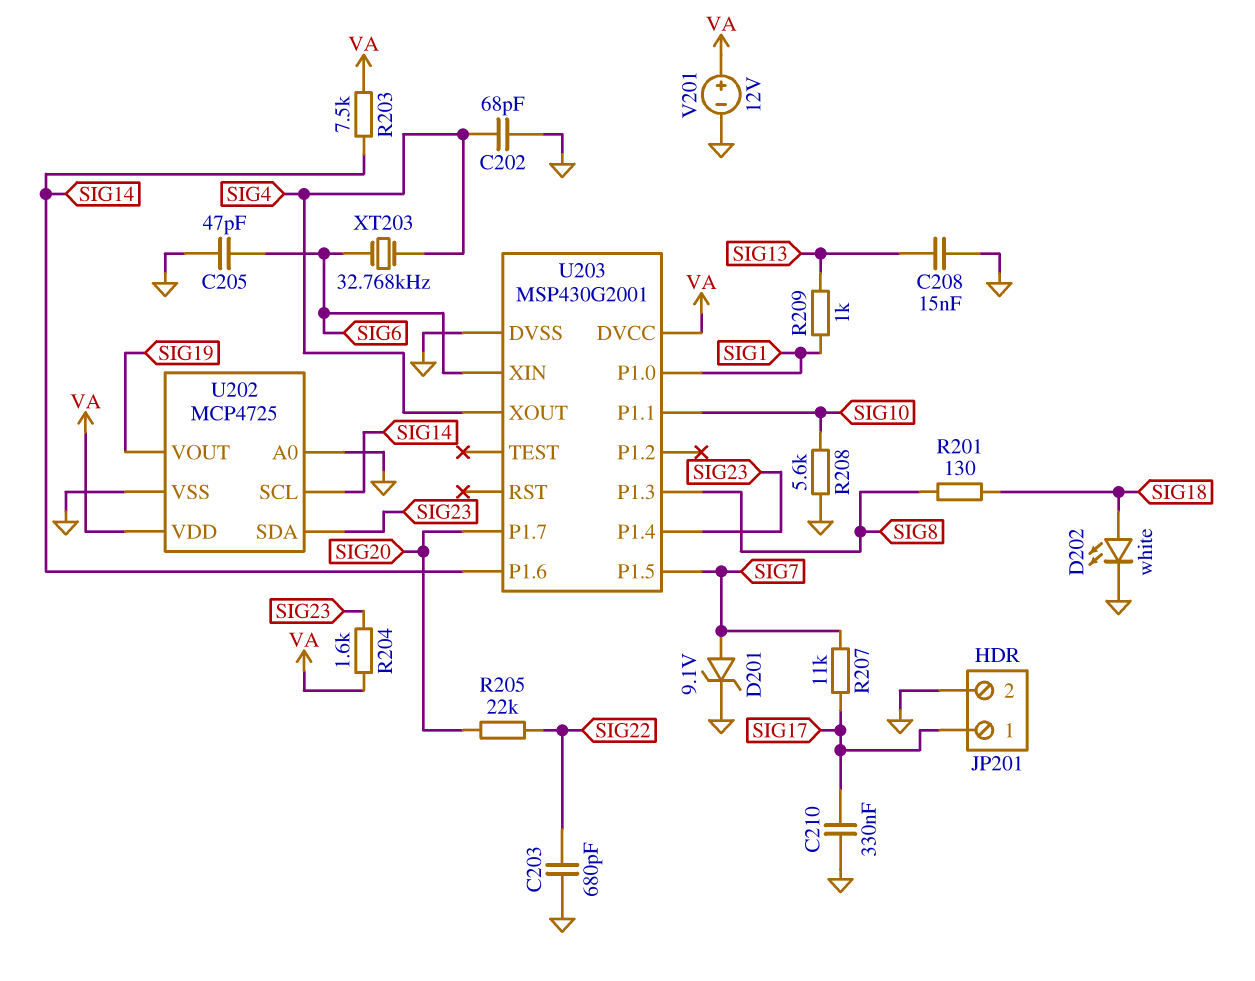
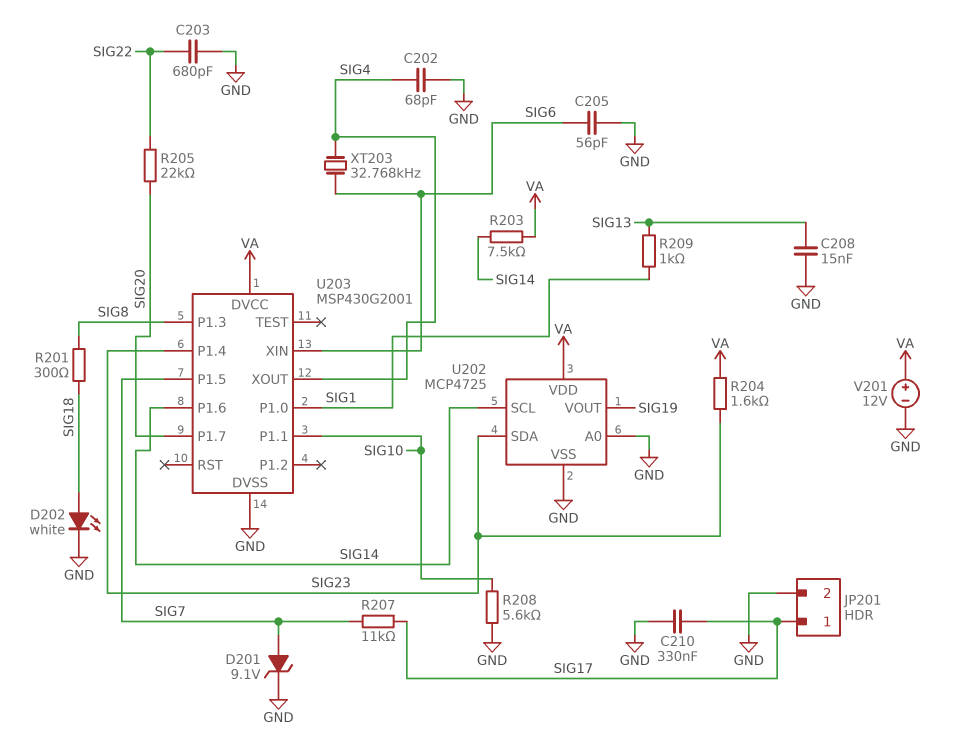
C205: 47pF (GND, SIG6) -> 56pF (GND, SIG6)
R201: 130 (SIG8, SIG18) -> 300 (SIG8, SIG18)

